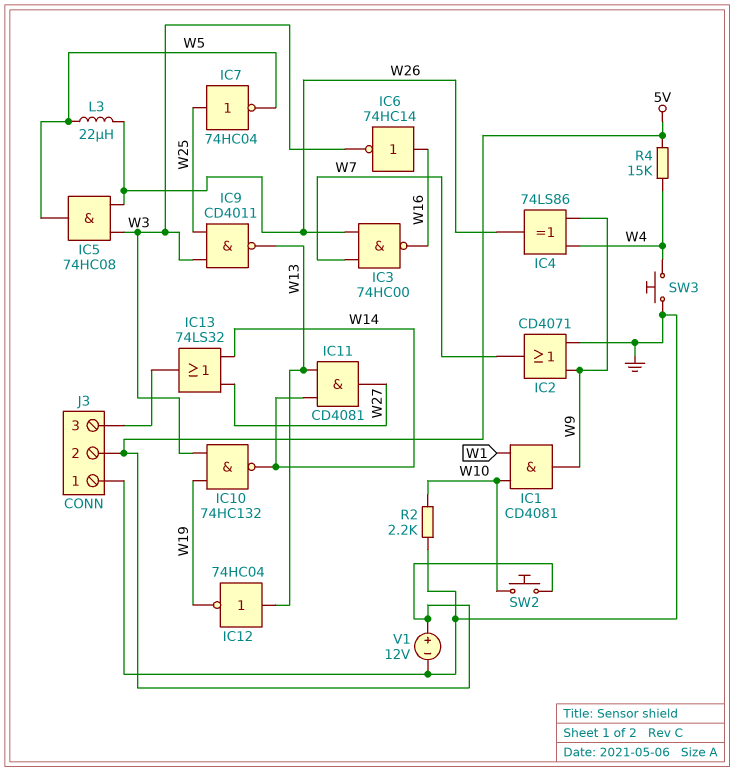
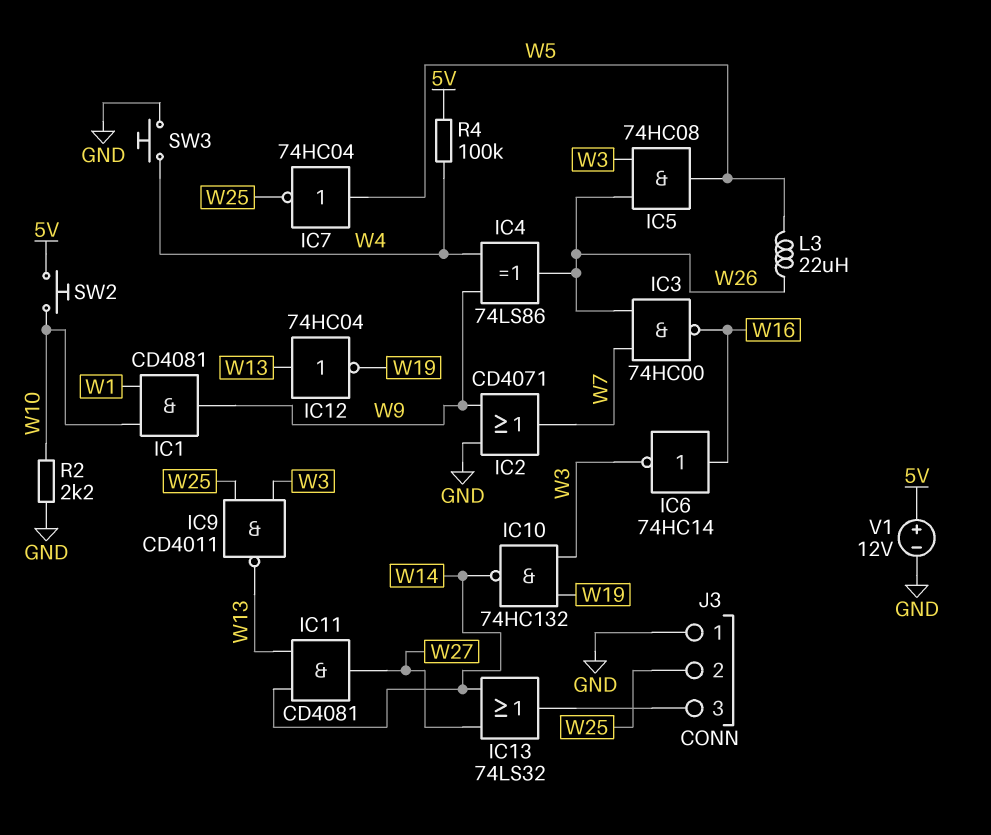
IC7: NOT 74HC04 (in W25, out W5) -> NOT 74HC04 (in W5, out W25)
J3 pin 2: 5V -> W25
R4: 15k (5V, W4) -> 100k (5V, W4)

